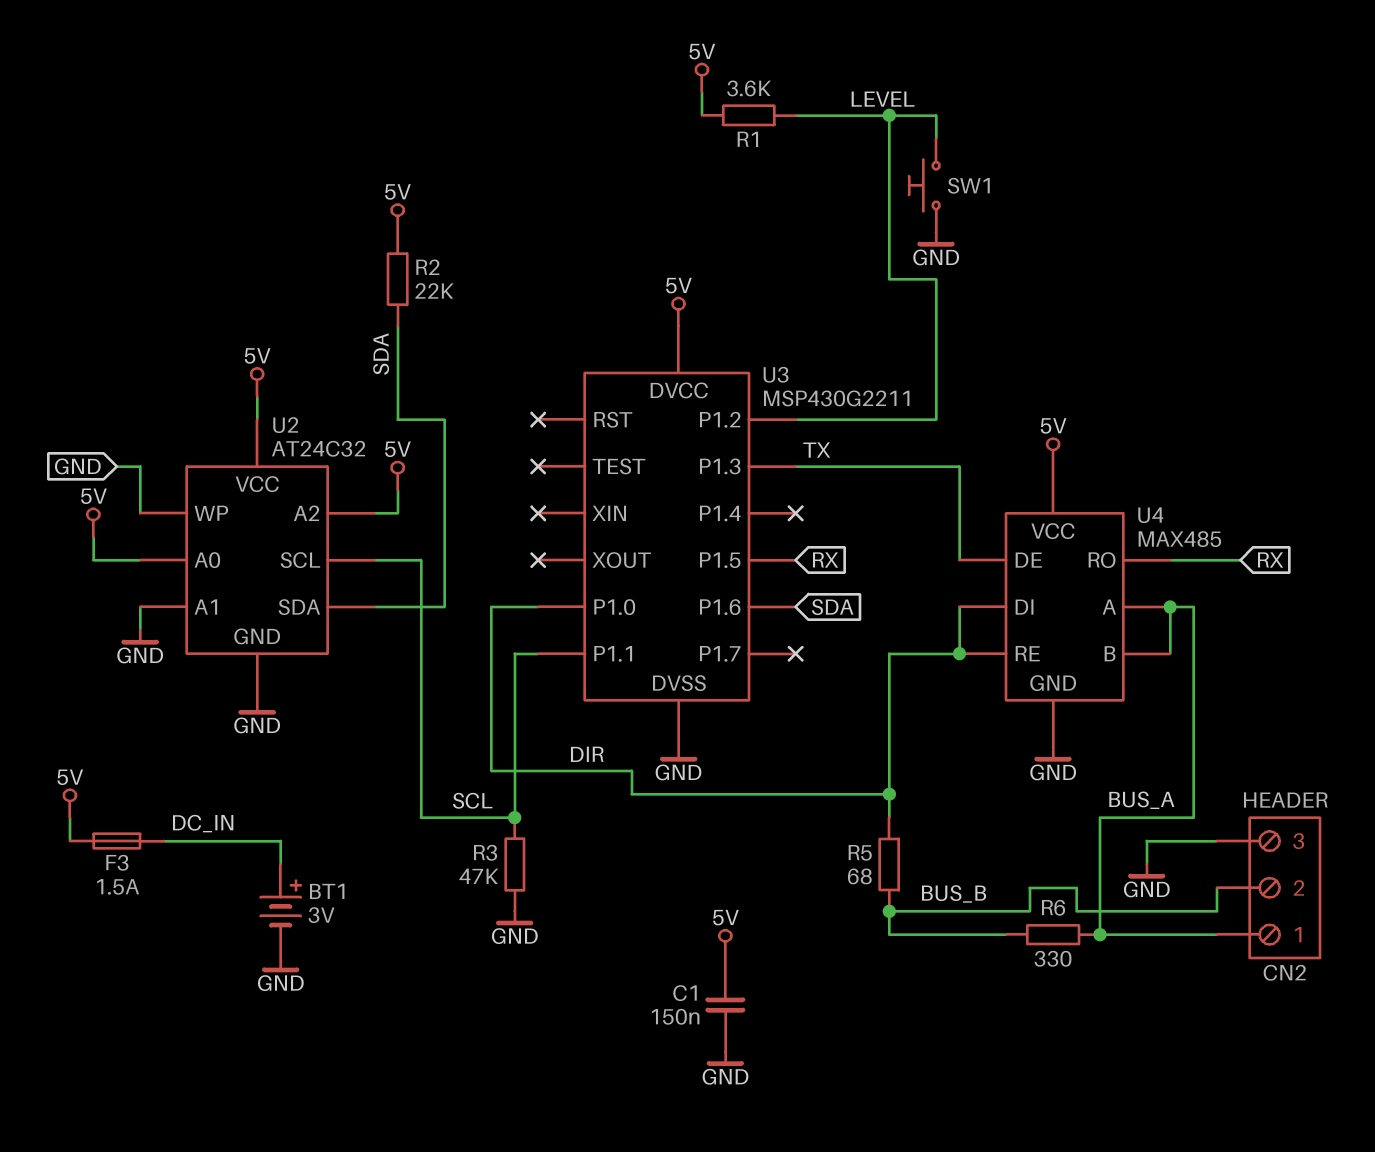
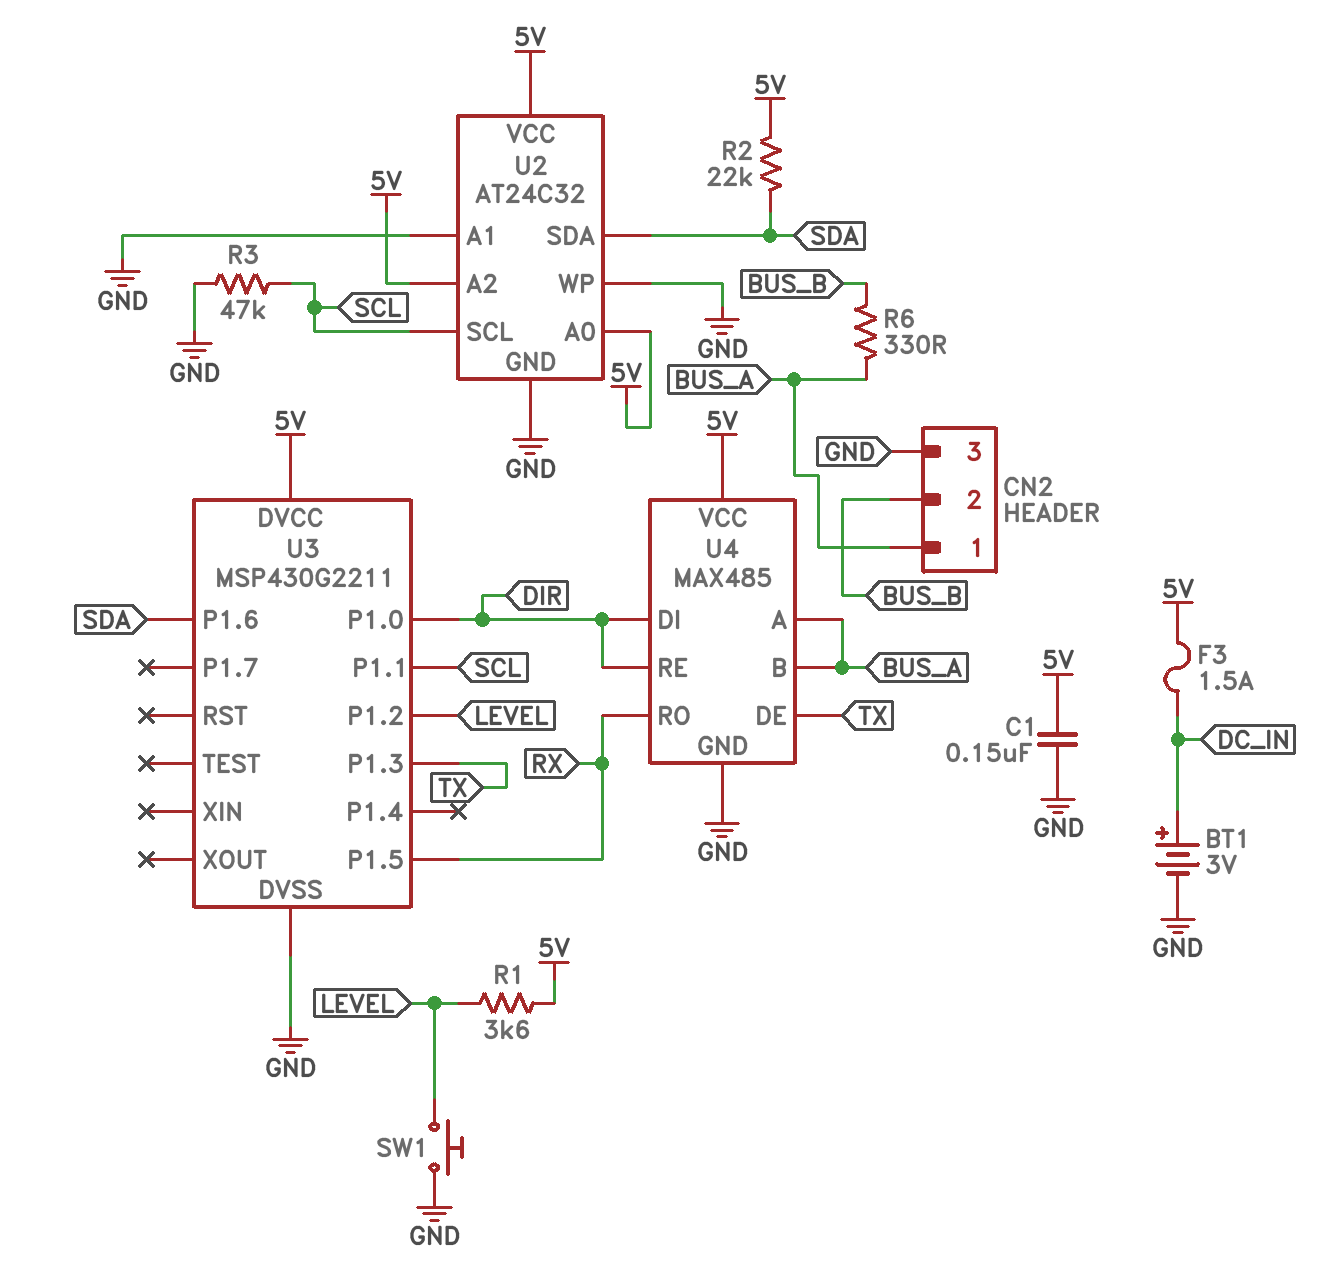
R5: 68 (BUS_B, DIR) -> none

